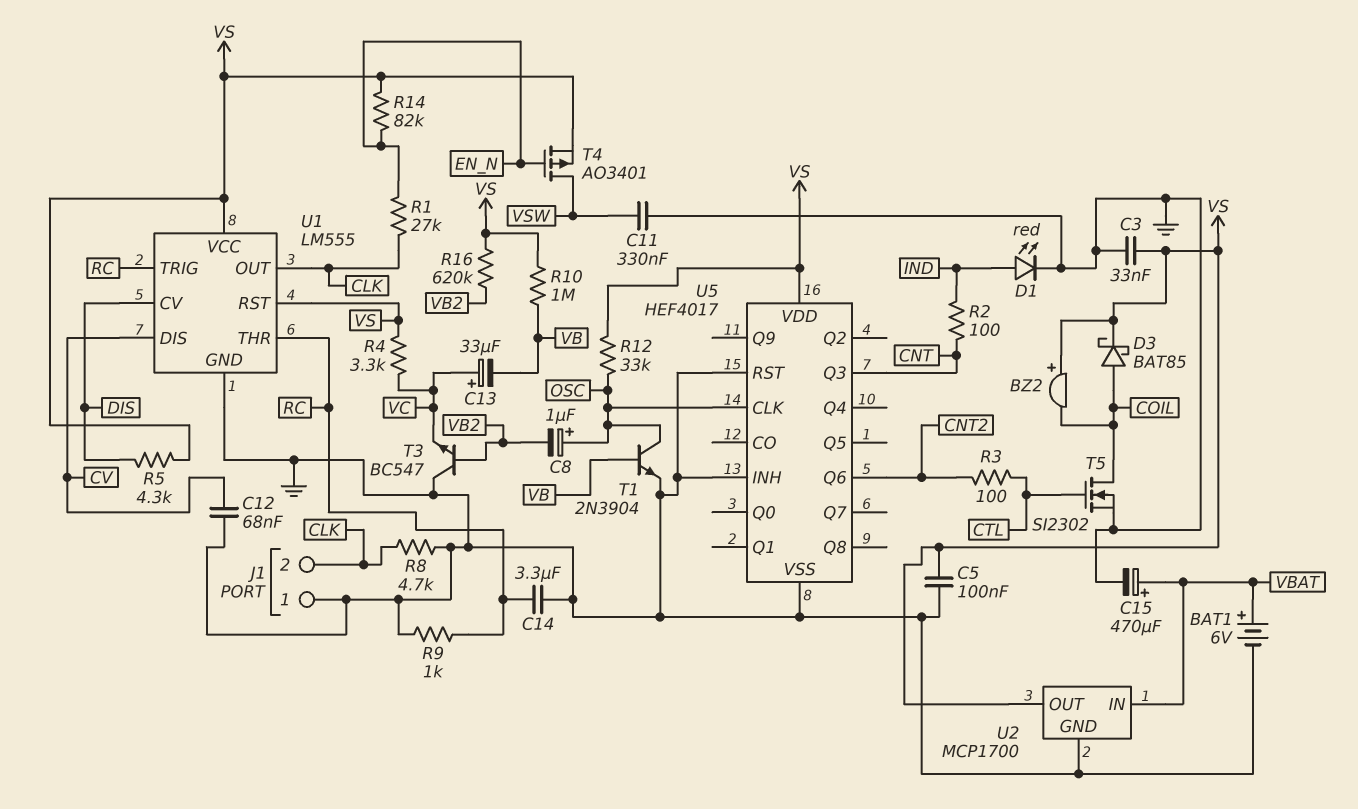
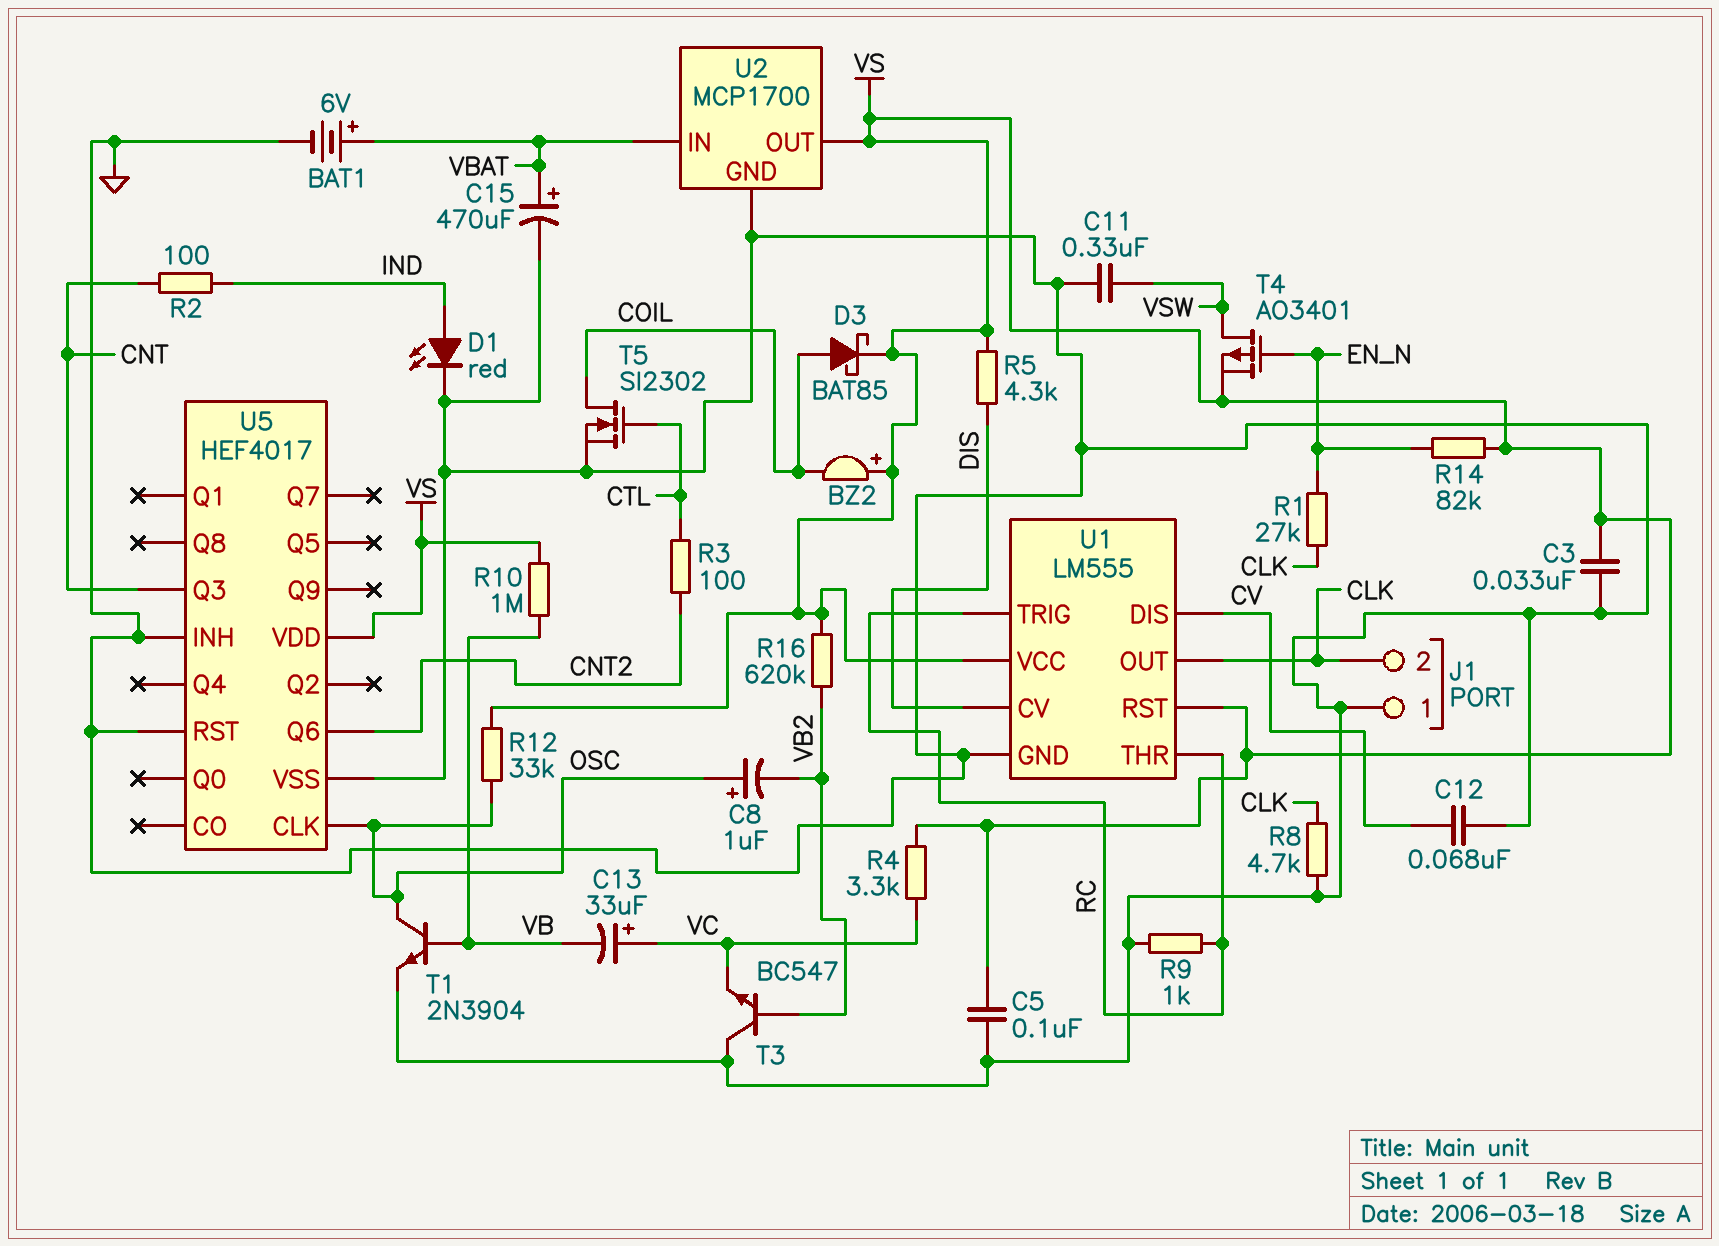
C14: 3.3uF (GND, RC) -> none

